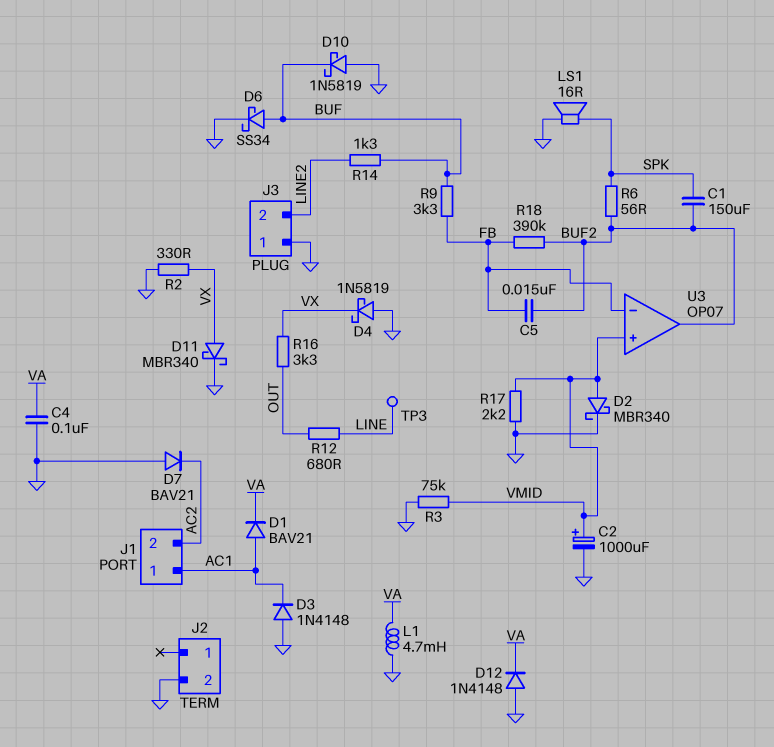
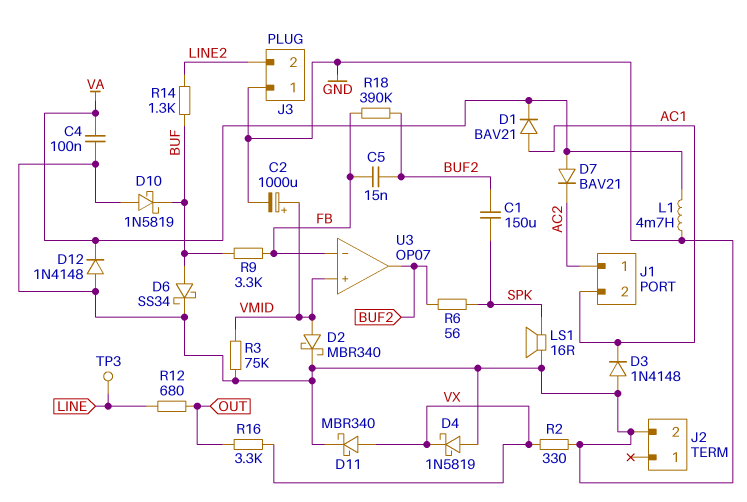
D7: diode BAV21 (A GND, K AC2) -> diode BAV21 (A VA, K AC2)
J1 pin 1: AC1 -> AC2
J1 pin 2: AC2 -> AC1
R17: 2.2k (GND, VMID) -> none

